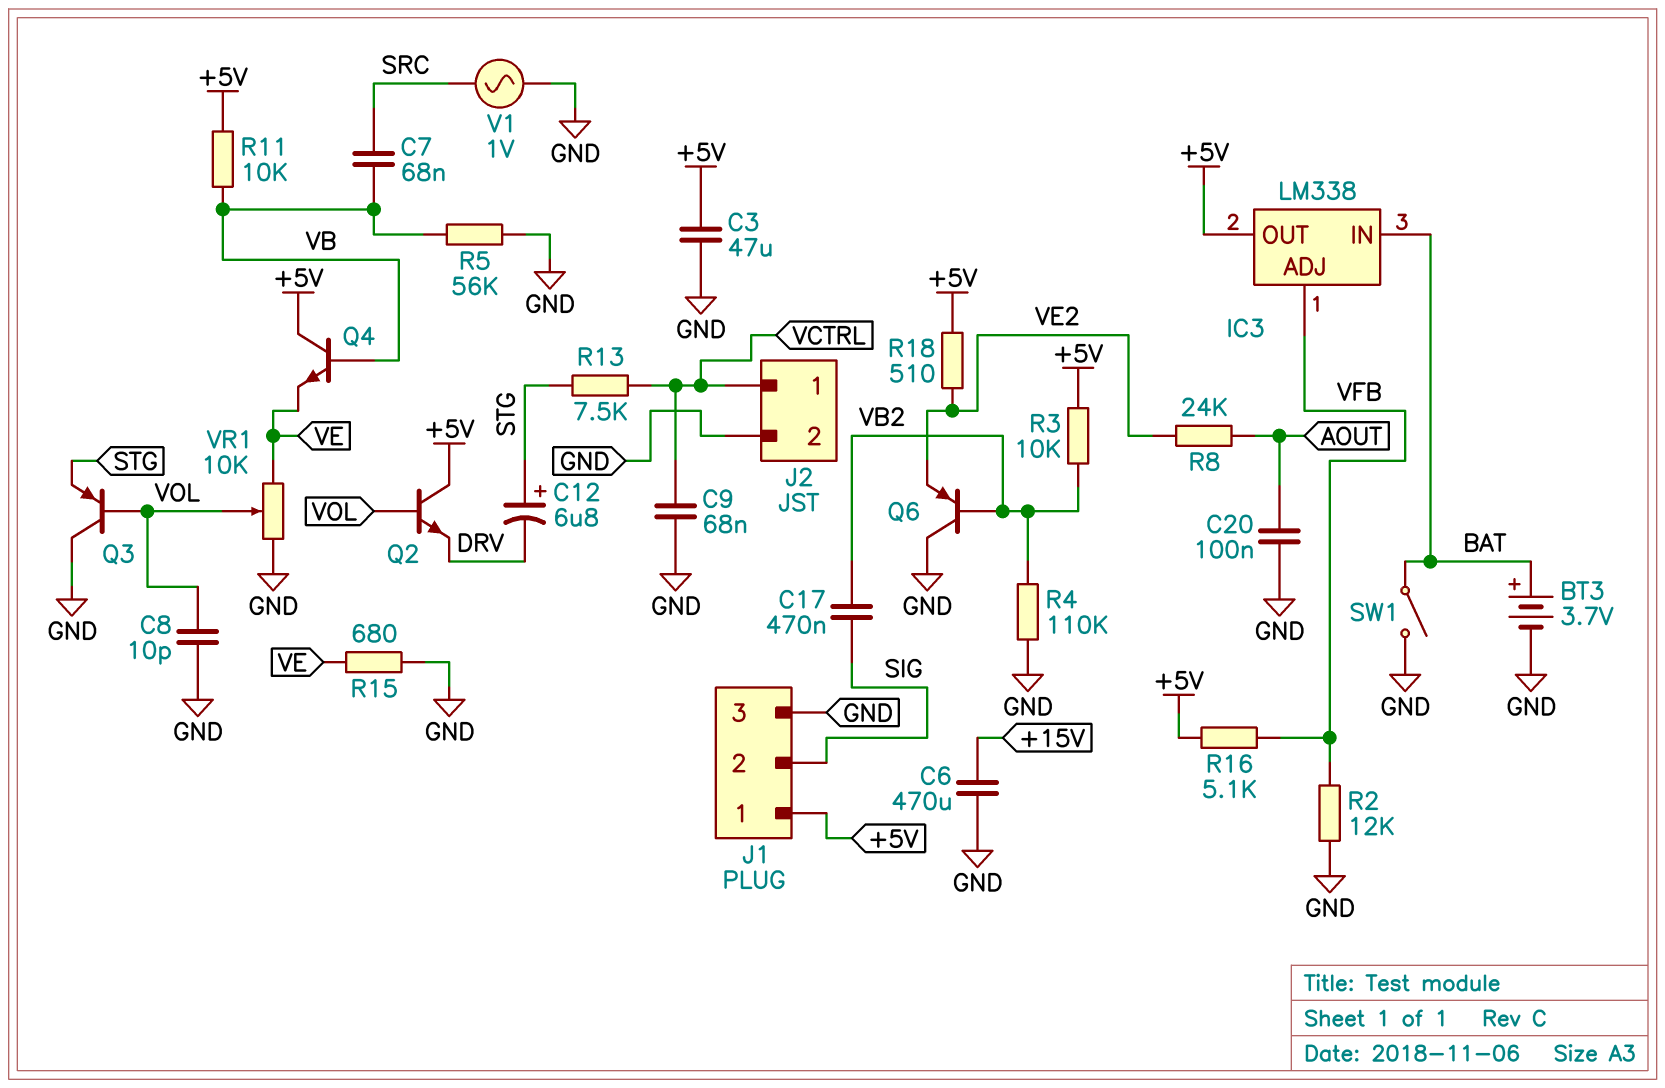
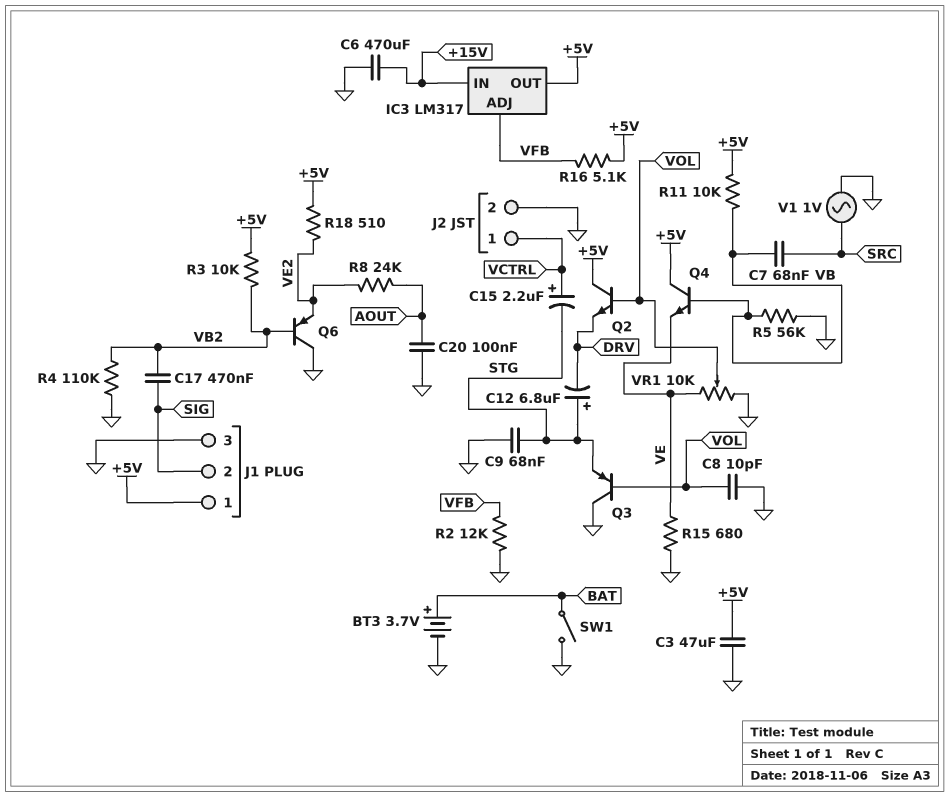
C9: 68nF (GND, VCTRL) -> 68nF (GND, STG)
C15: none -> 2.2uF (plus VCTRL, minus STG)
IC3: LM338 -> LM317
IC3 pin IN: BAT -> +15V
R13: 7.5k (STG, VCTRL) -> none

